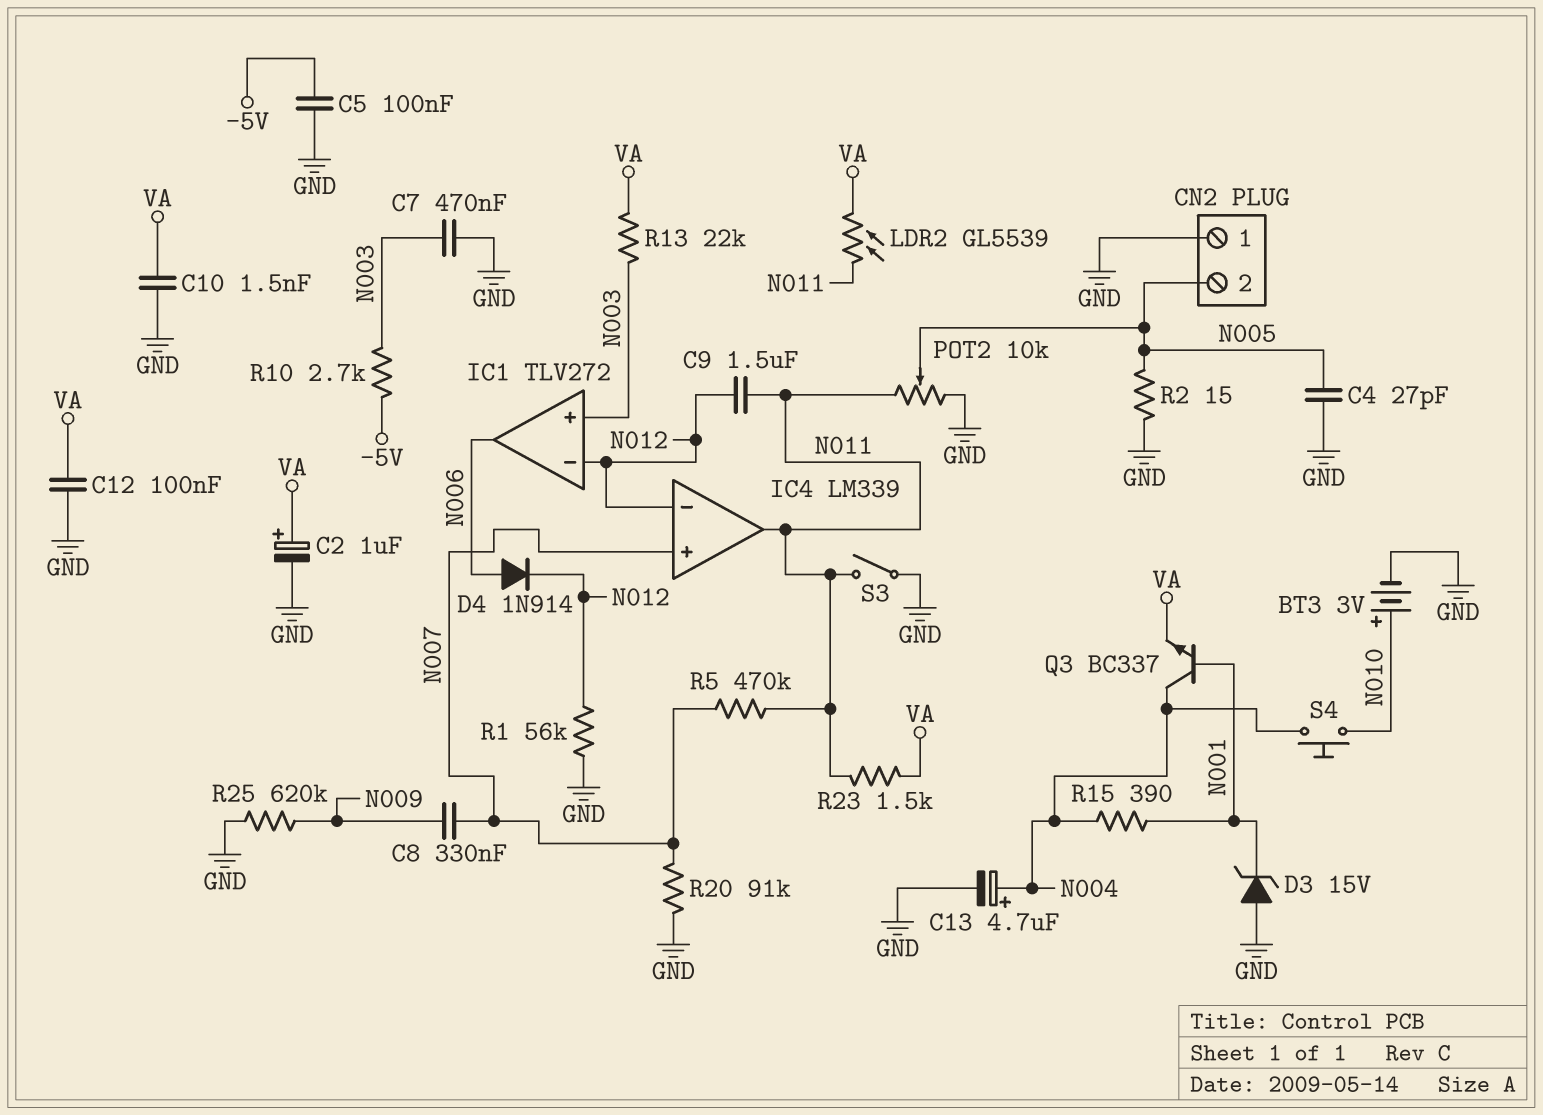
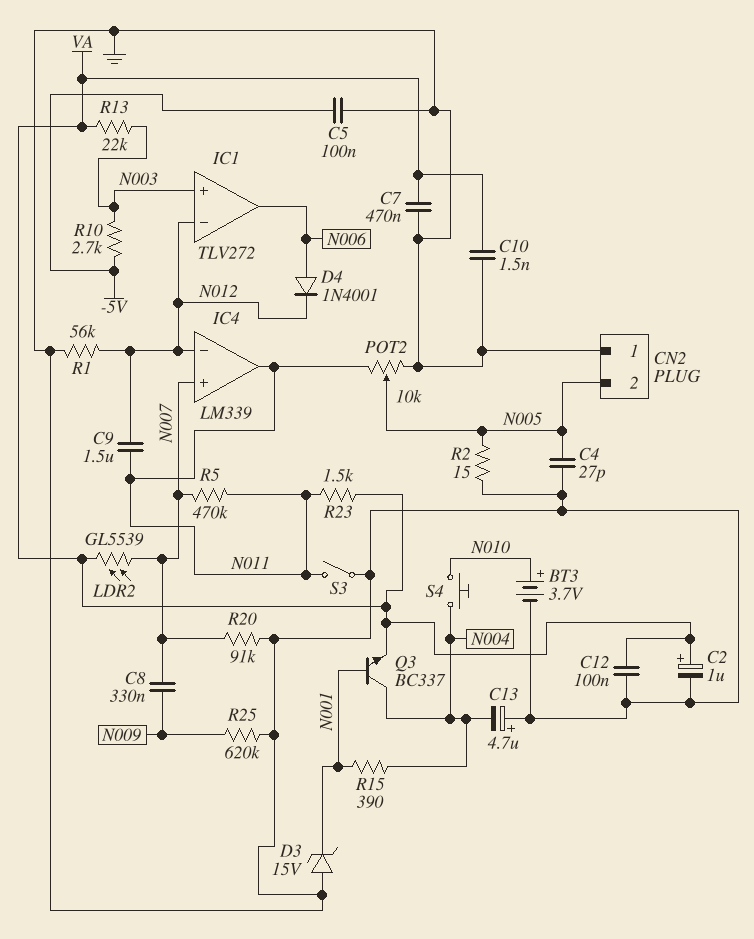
BT3: 3V (plus N010, minus GND) -> 3.7V (plus N010, minus GND)
C7: 470nF (GND, N003) -> 470nF (GND, VA)
C13: 4.7uF (plus N004, minus GND) -> 4.7uF (plus GND, minus N004)
D4: diode 1N914 (A N006, K N012) -> diode 1N4001 (A N006, K N012)
LDR2: GL5539 (N011, VA) -> GL5539 (N007, VA)

